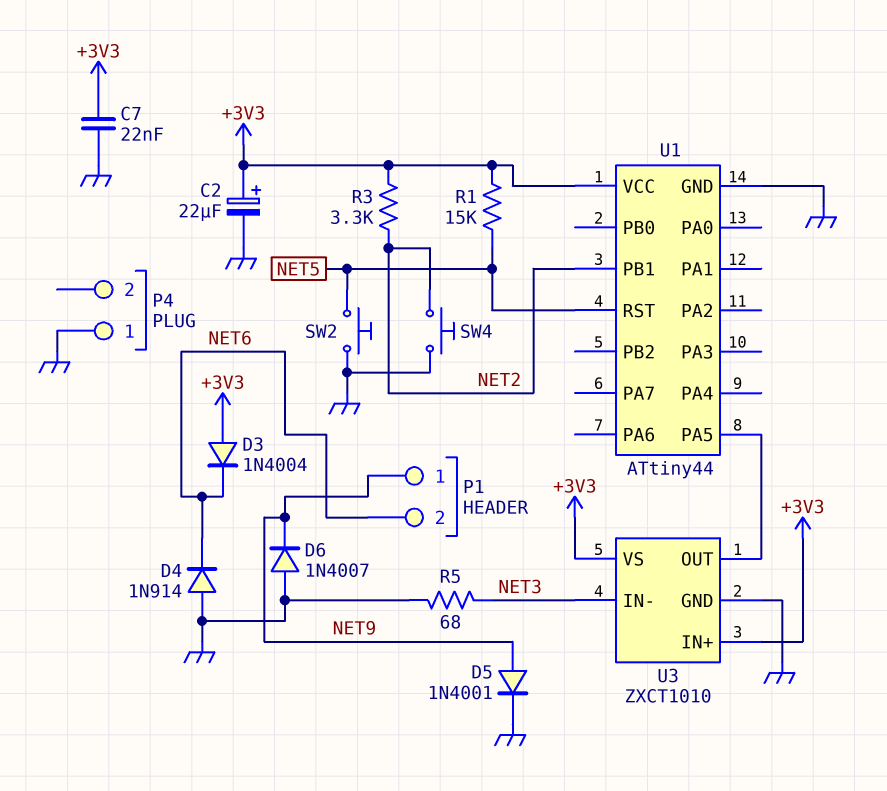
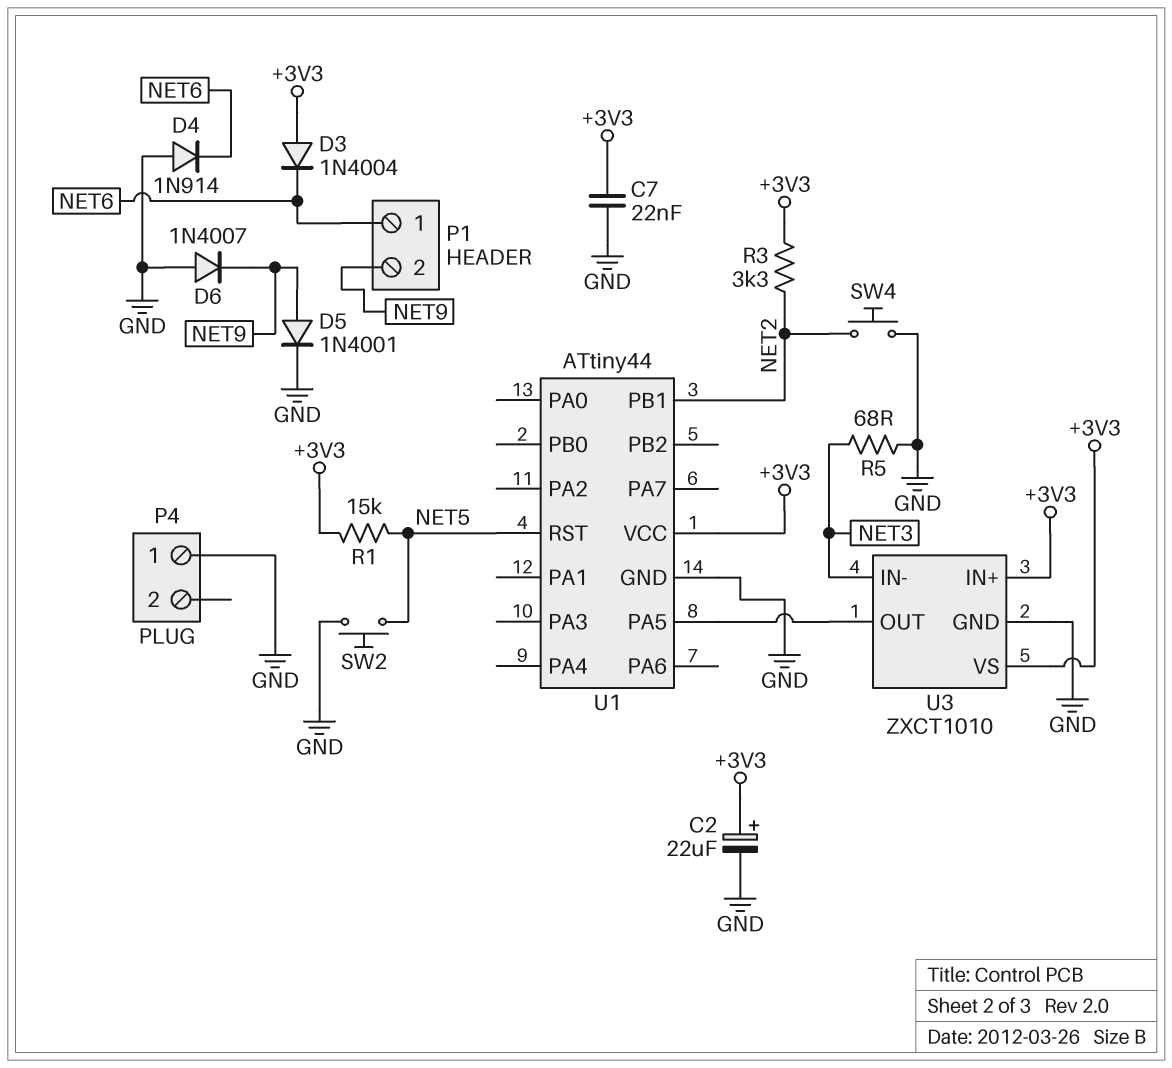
P1 pin 1: NET9 -> NET6
P1 pin 2: NET6 -> NET9

